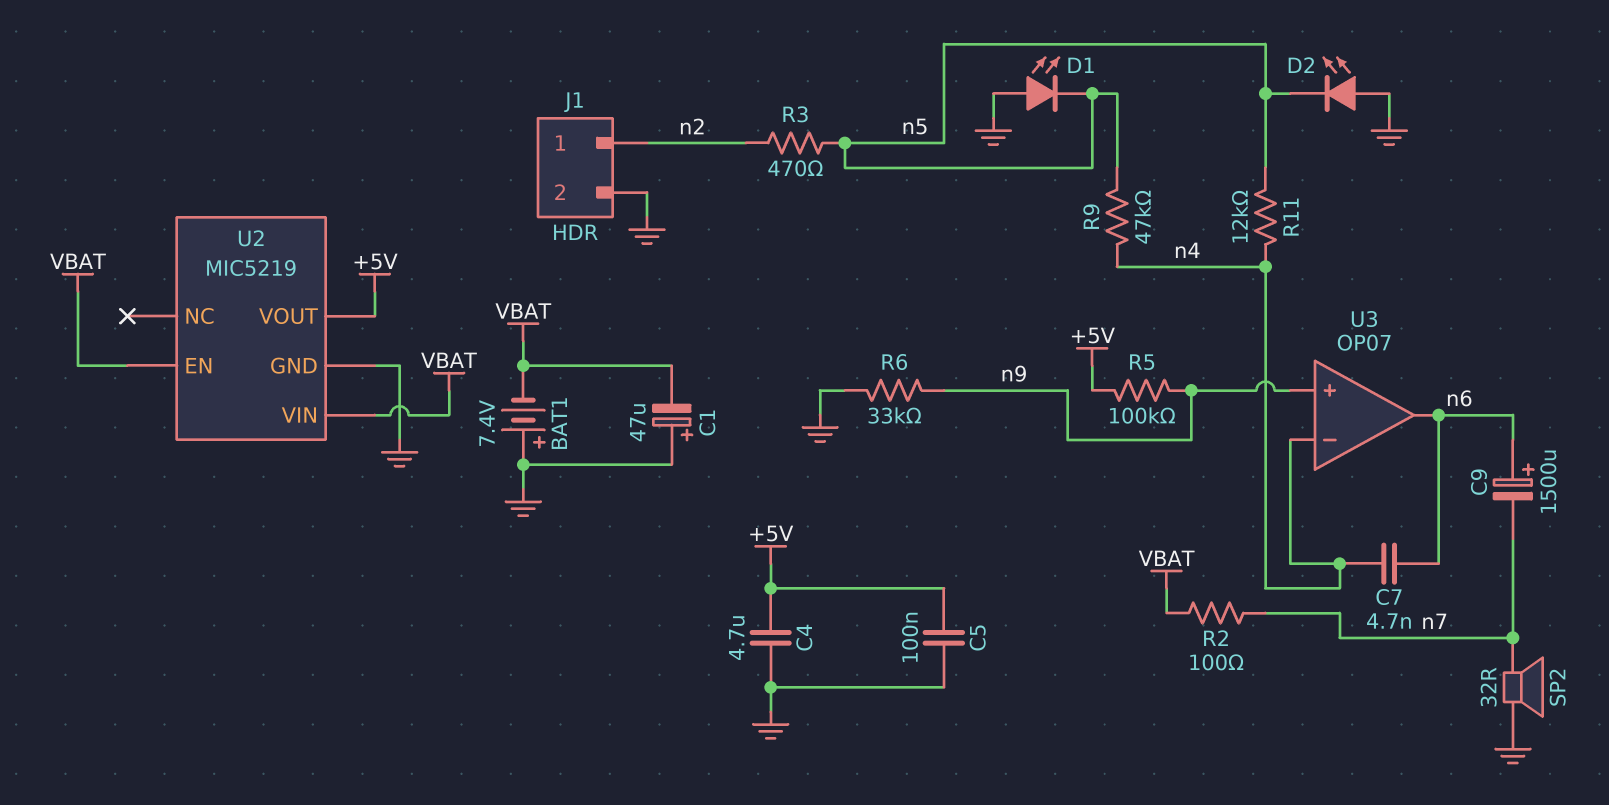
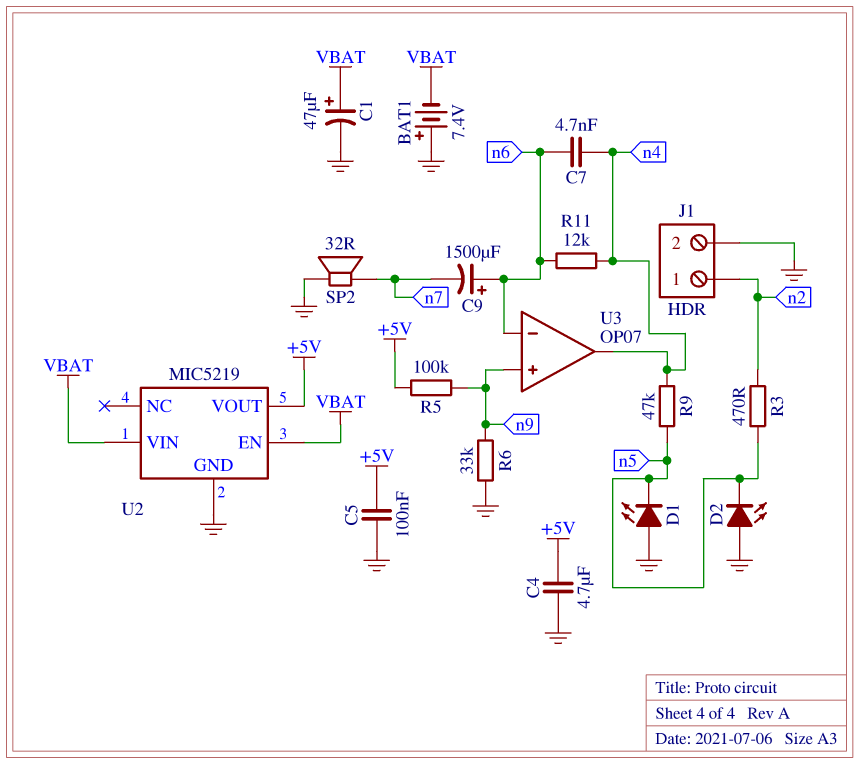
C1: 47uF (plus GND, minus VBAT) -> 47uF (plus VBAT, minus GND)
R2: 100 (VBAT, n7) -> none
R11: 12k (n4, n5) -> 12k (n4, n6)
U3 pin in-: n4 -> n6
U3 pin out: n6 -> n4

